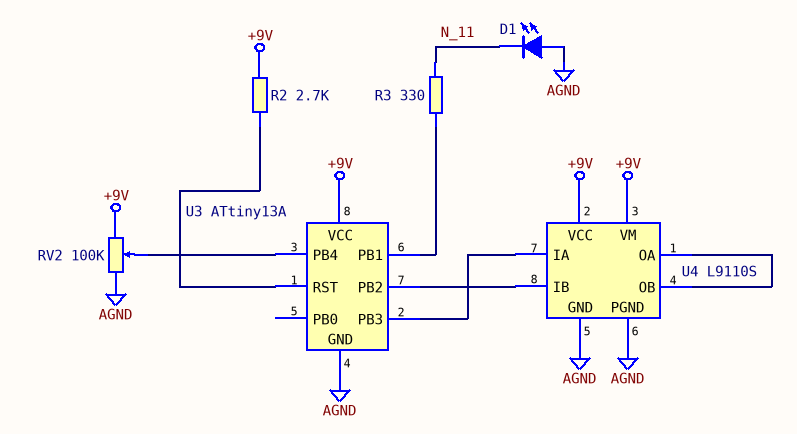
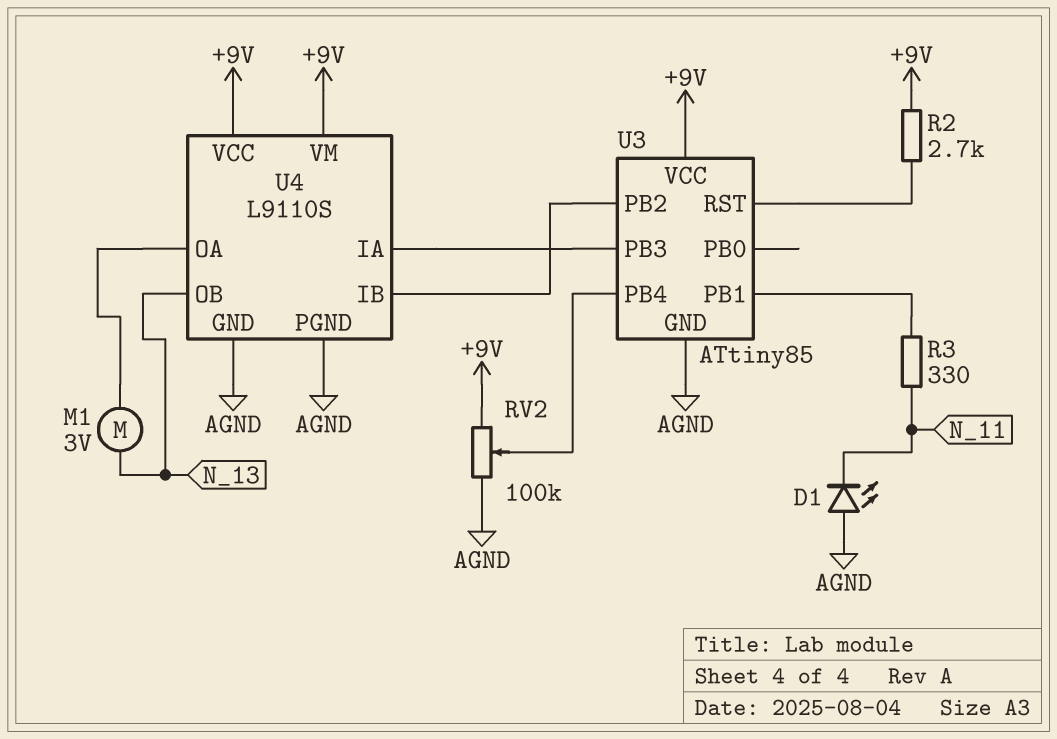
M1: none -> motor 3V (N_13, U4/OA)
U3: ATtiny13A -> ATtiny85
U4 pin OB: U4/OA -> N_13

